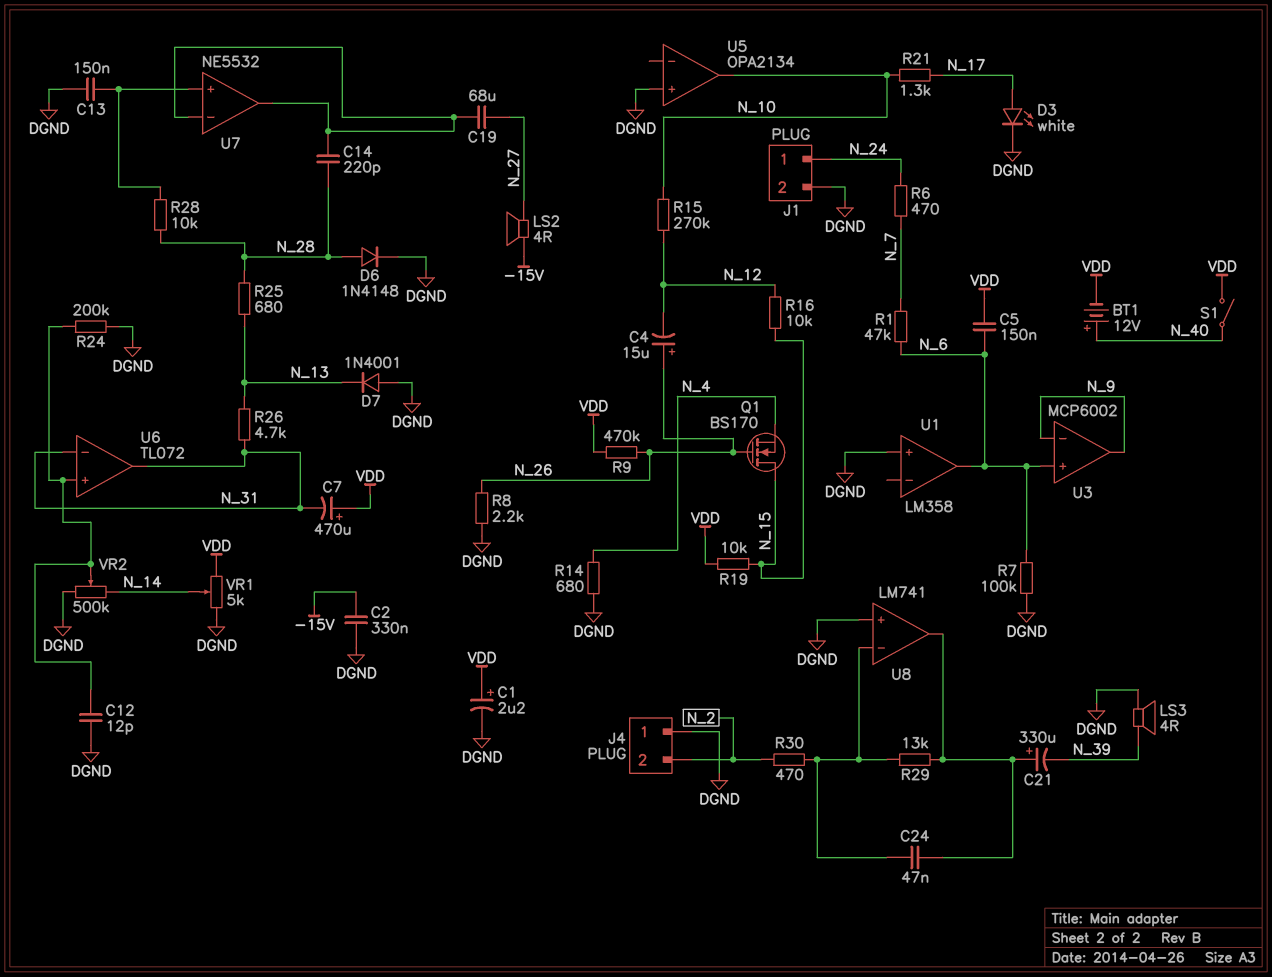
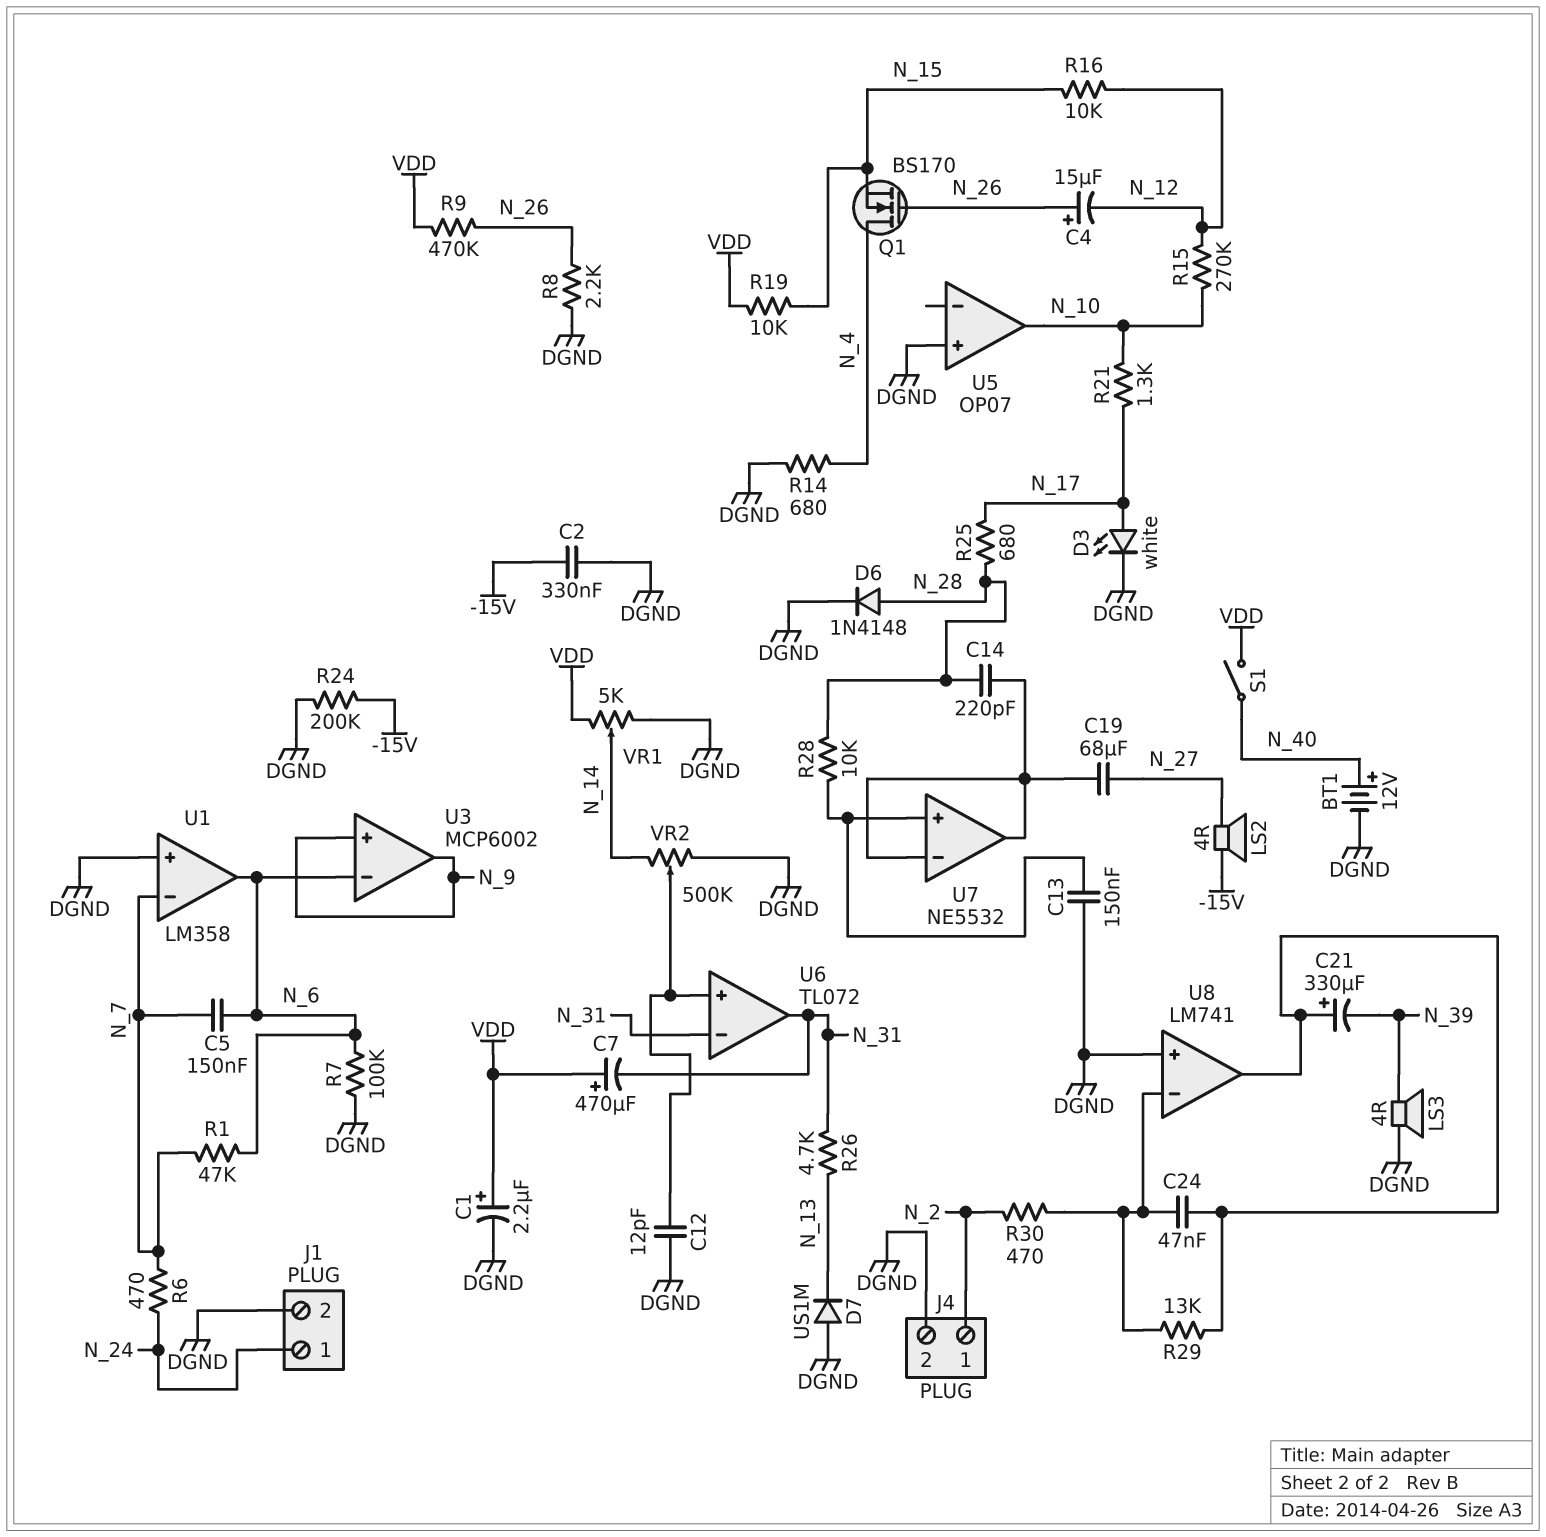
BT1: 12V (plus N_40, minus VDD) -> 12V (plus N_40, minus DGND)
C5: 150nF (N_6, VDD) -> 150nF (N_6, N_7)
D7: diode 1N4001 (A DGND, K N_13) -> diode US1M (A DGND, K N_13)
J4 pin 1: DGND -> N_2
J4 pin 2: N_2 -> DGND
Q1: NMOS BS170 (G N_26, D N_15, S N_4) -> NMOS BS170 (G N_26, D N_4, S N_15)
R24: 200k (DGND, U6/in+) -> 200k (-15V, DGND)
R25: 680 (N_13, N_28) -> 680 (N_17, N_28)
U1 pin in-: none -> N_7
U3 pin in+: N_6 -> N_9
U3 pin in-: N_9 -> N_6
U5: OPA2134 -> OP07

